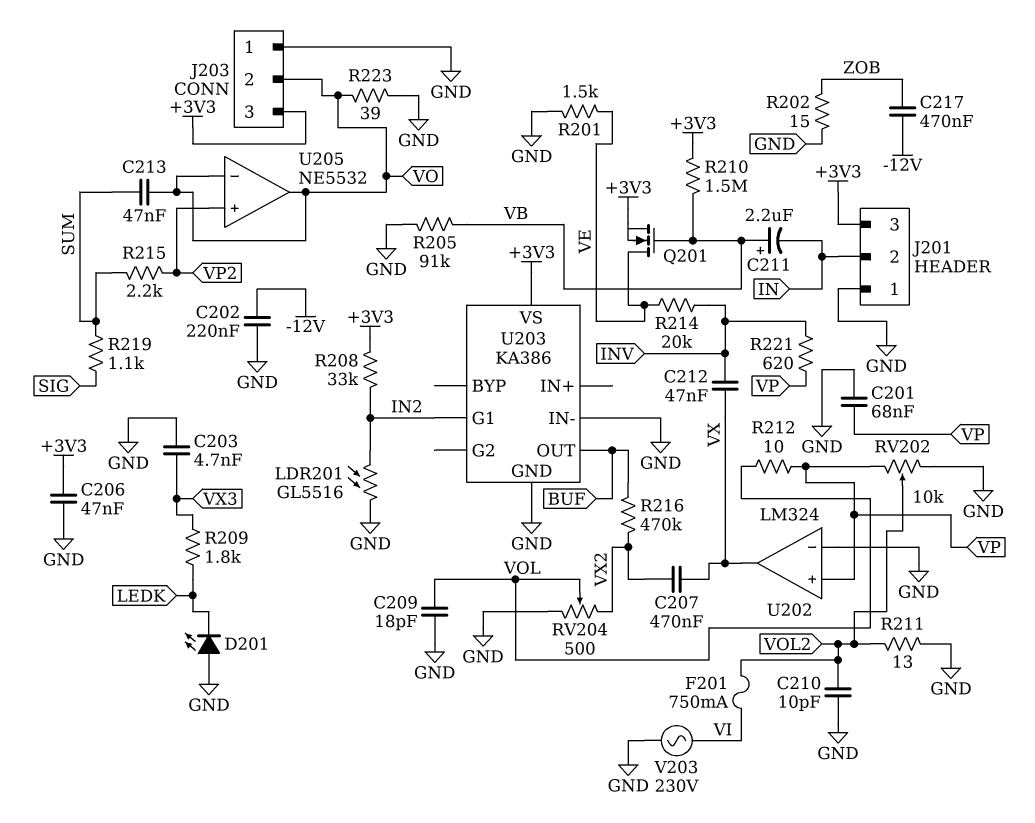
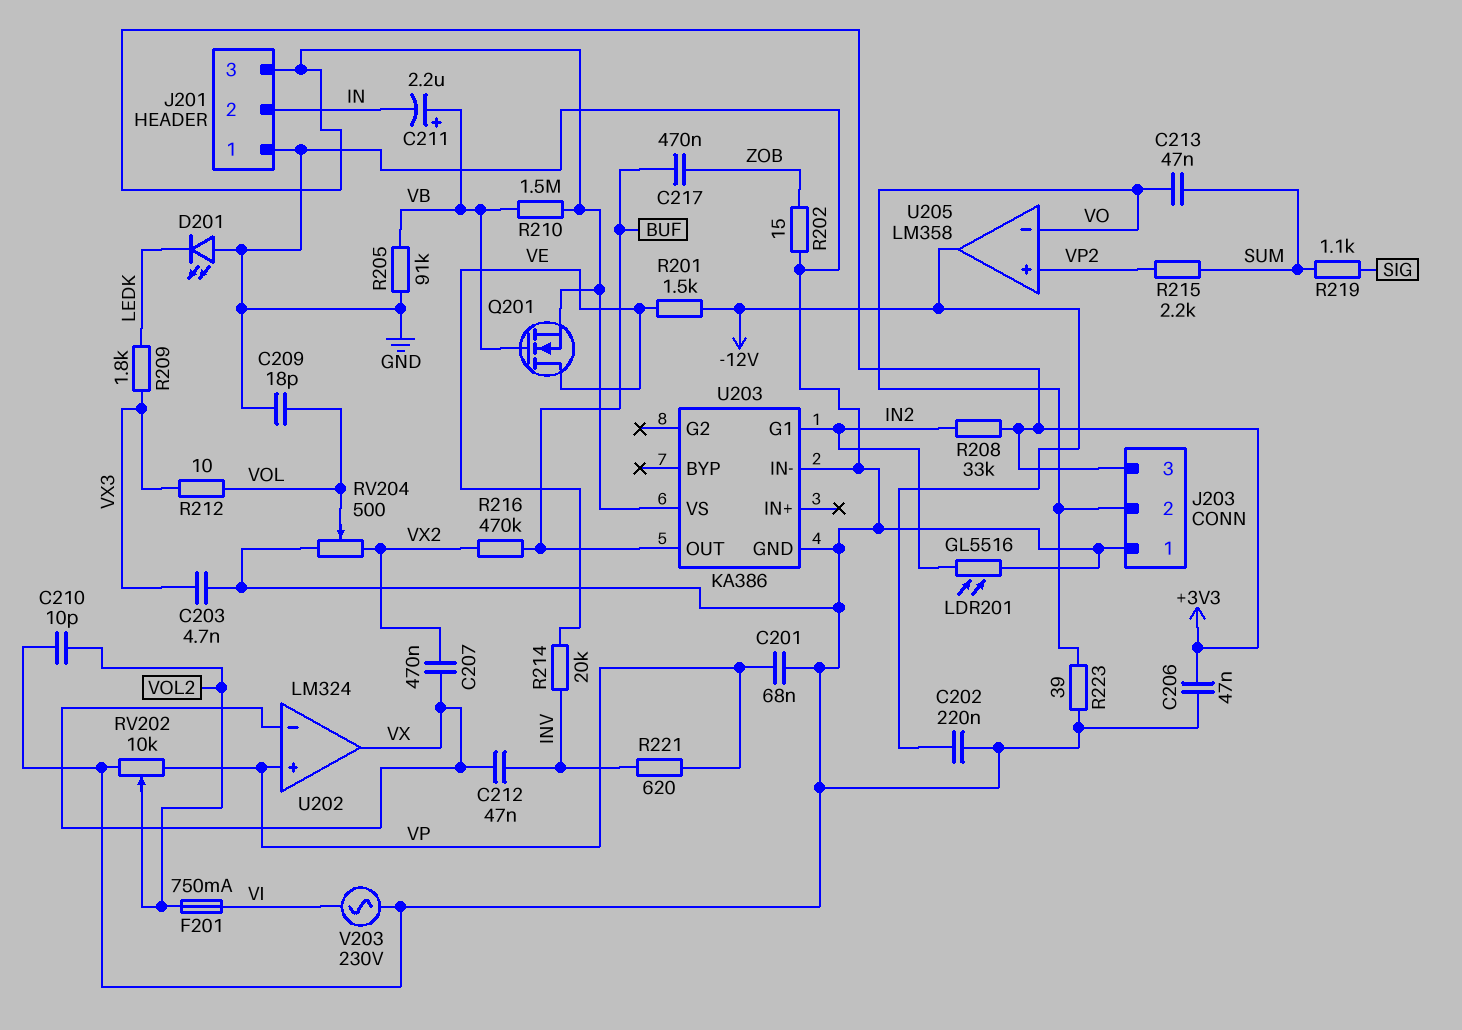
C217: 470nF (-12V, ZOB) -> 470nF (BUF, ZOB)
R201: 1.5k (GND, VE) -> 1.5k (-12V, VE)
R211: 13 (GND, VOL2) -> none
R212: 10 (VOL, VP) -> 10 (VOL, VX3)
U202 pin in-: GND -> VX
U205: NE5532 -> LM358
U205 pin out: VO -> -12V

